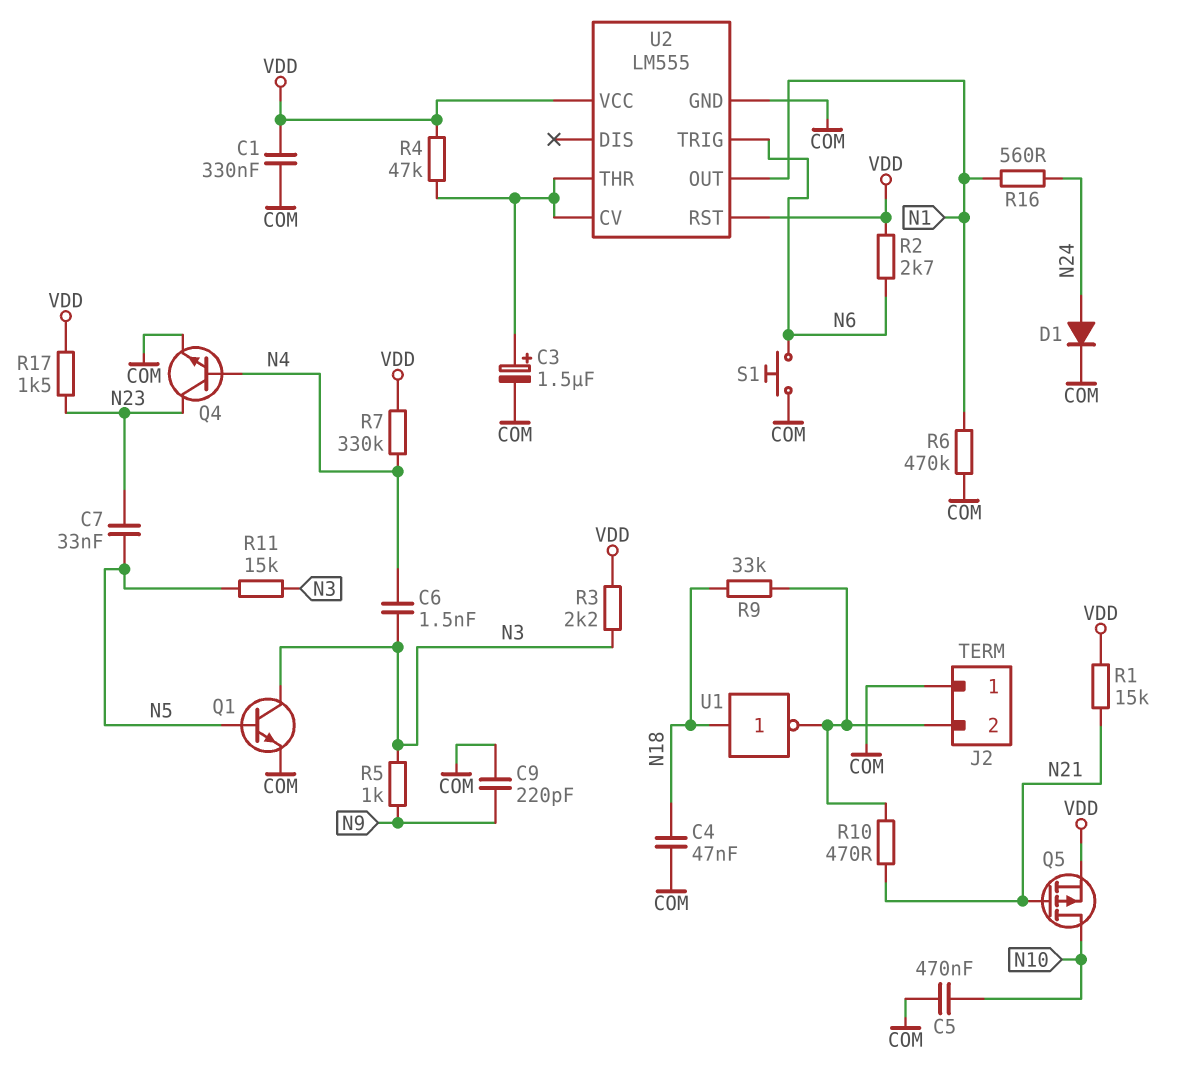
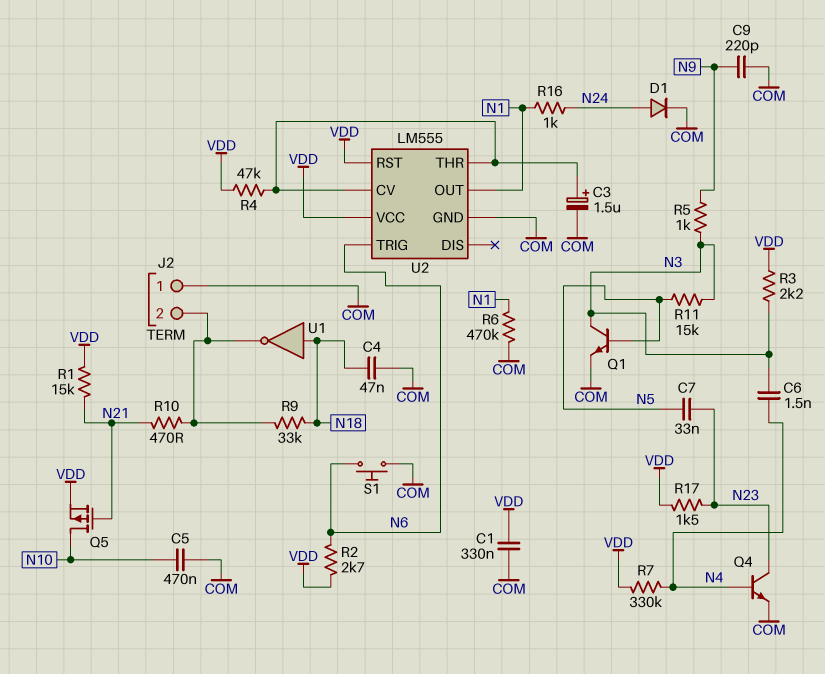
R16: 560 (N1, N24) -> 1k (N1, N24)

